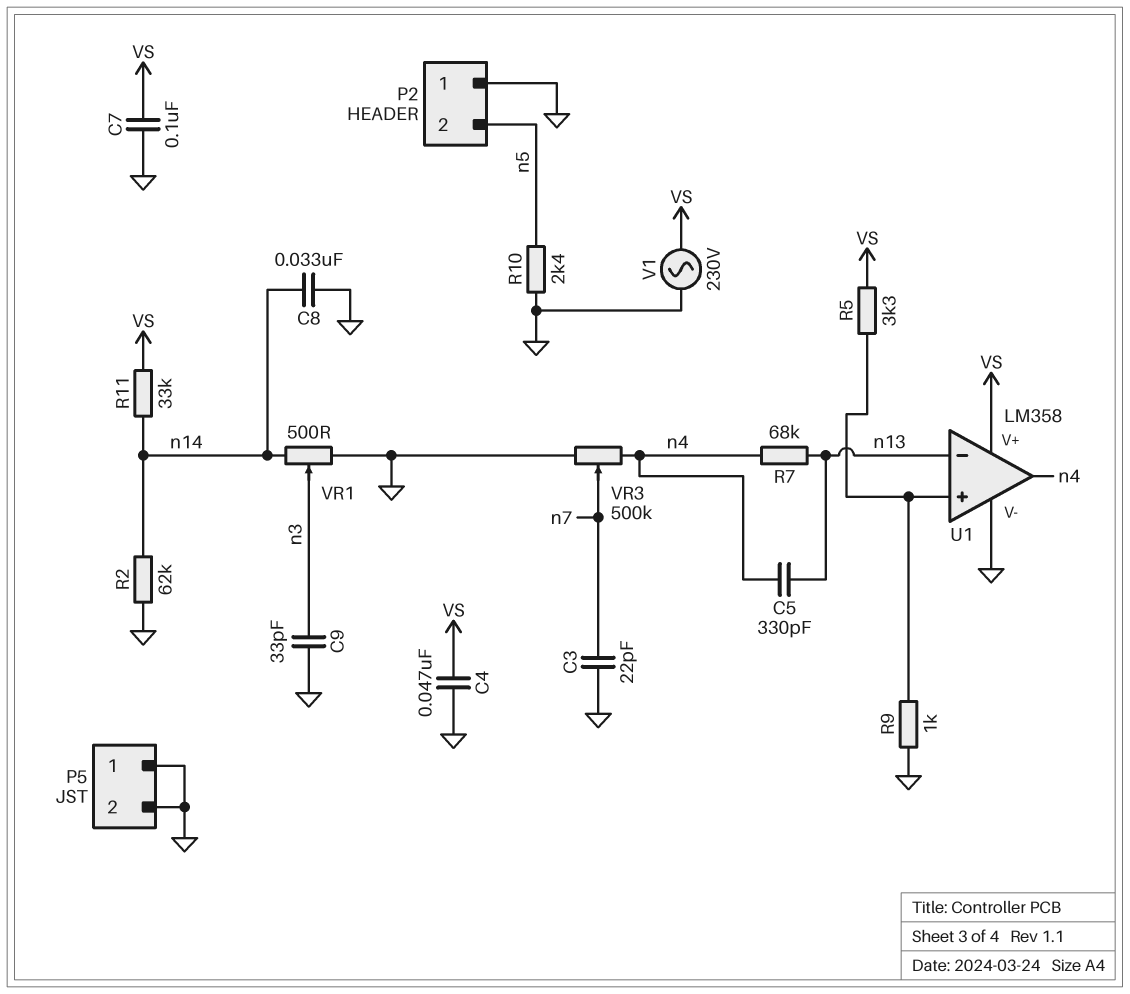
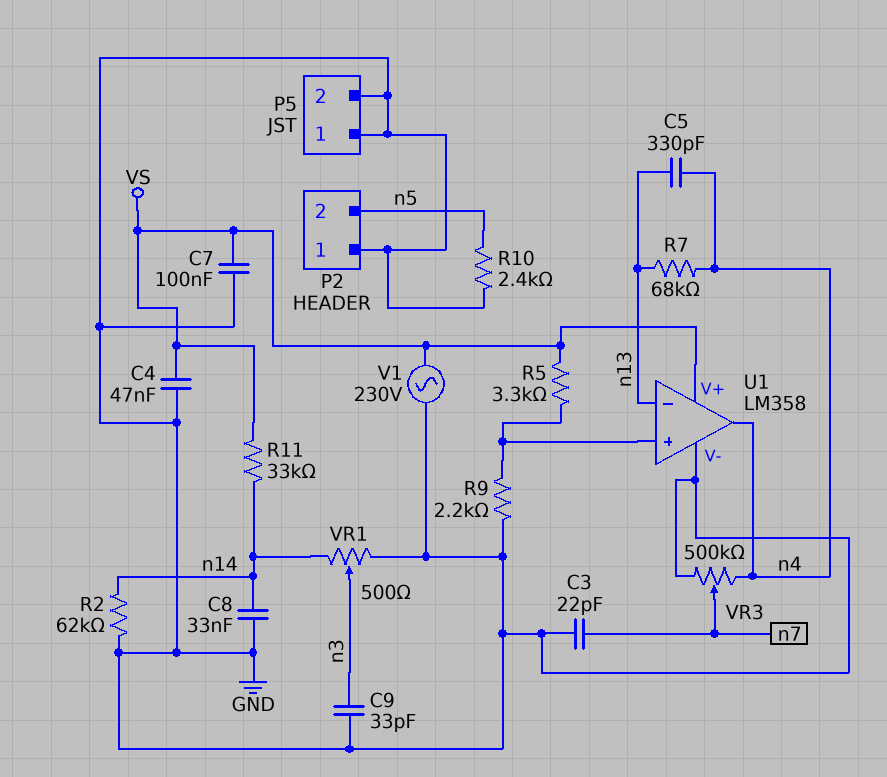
R9: 1k (GND, U1/in+) -> 2.2k (GND, U1/in+)

